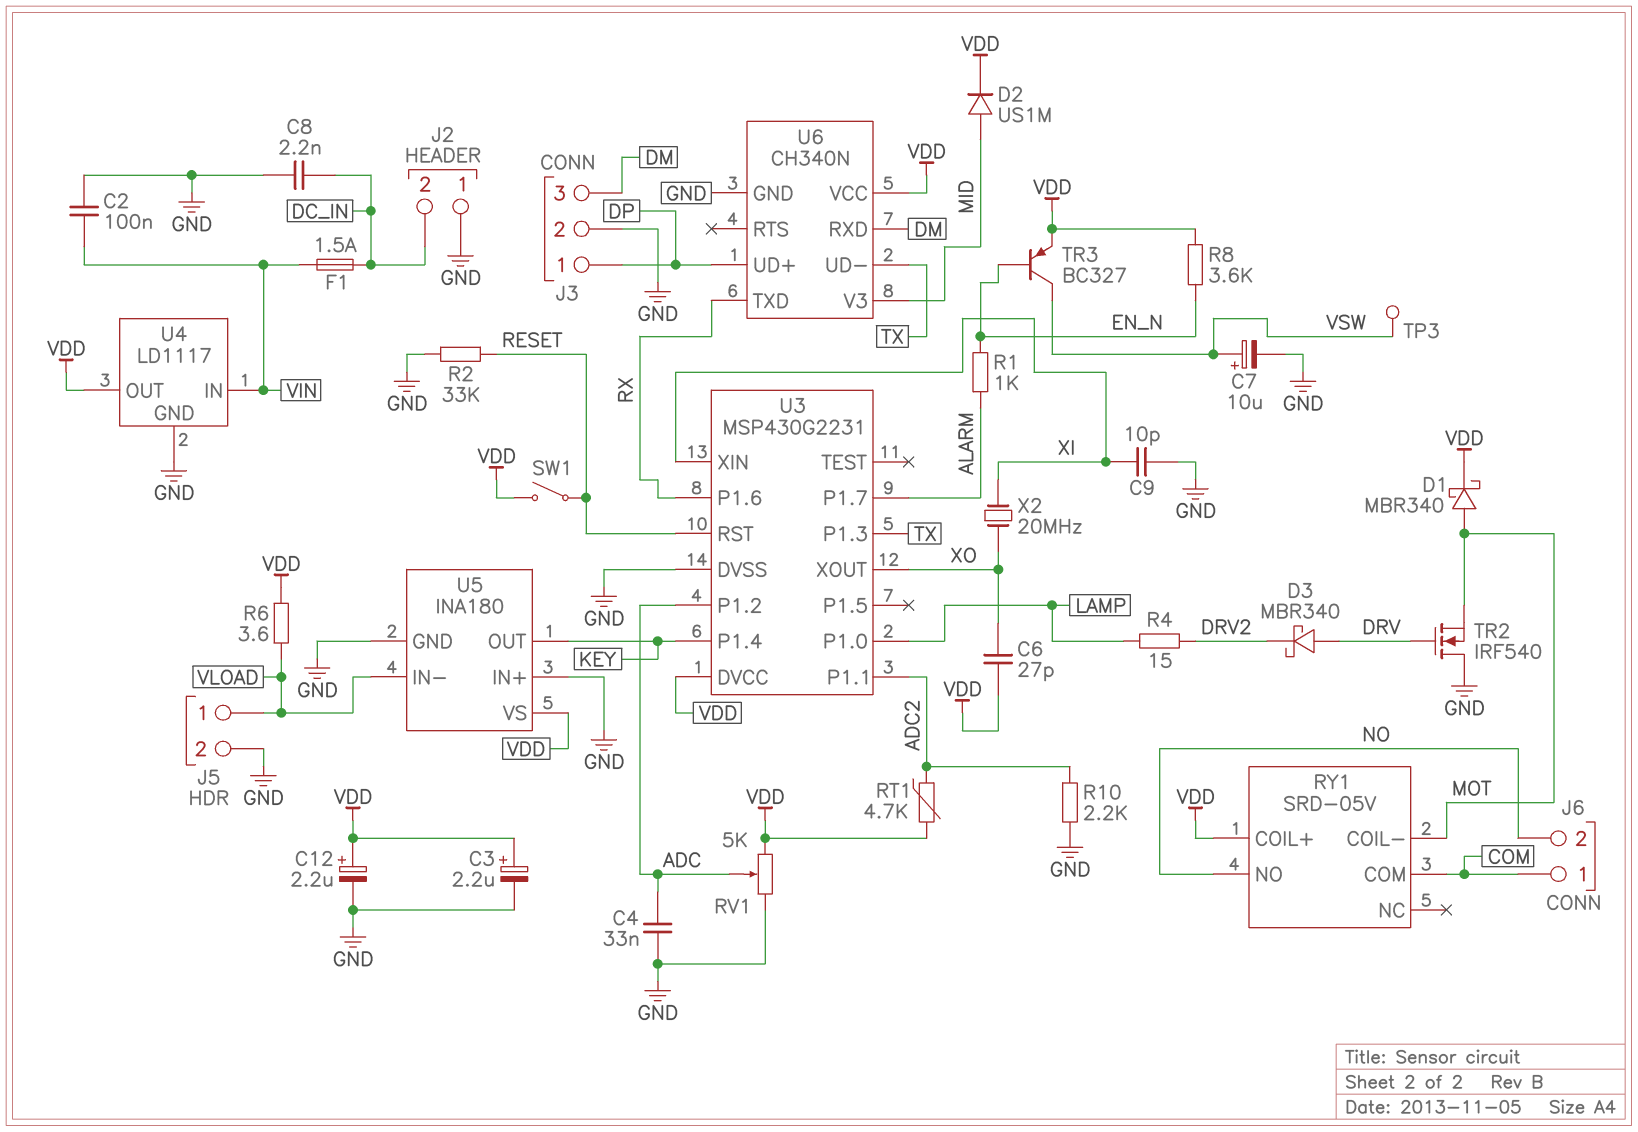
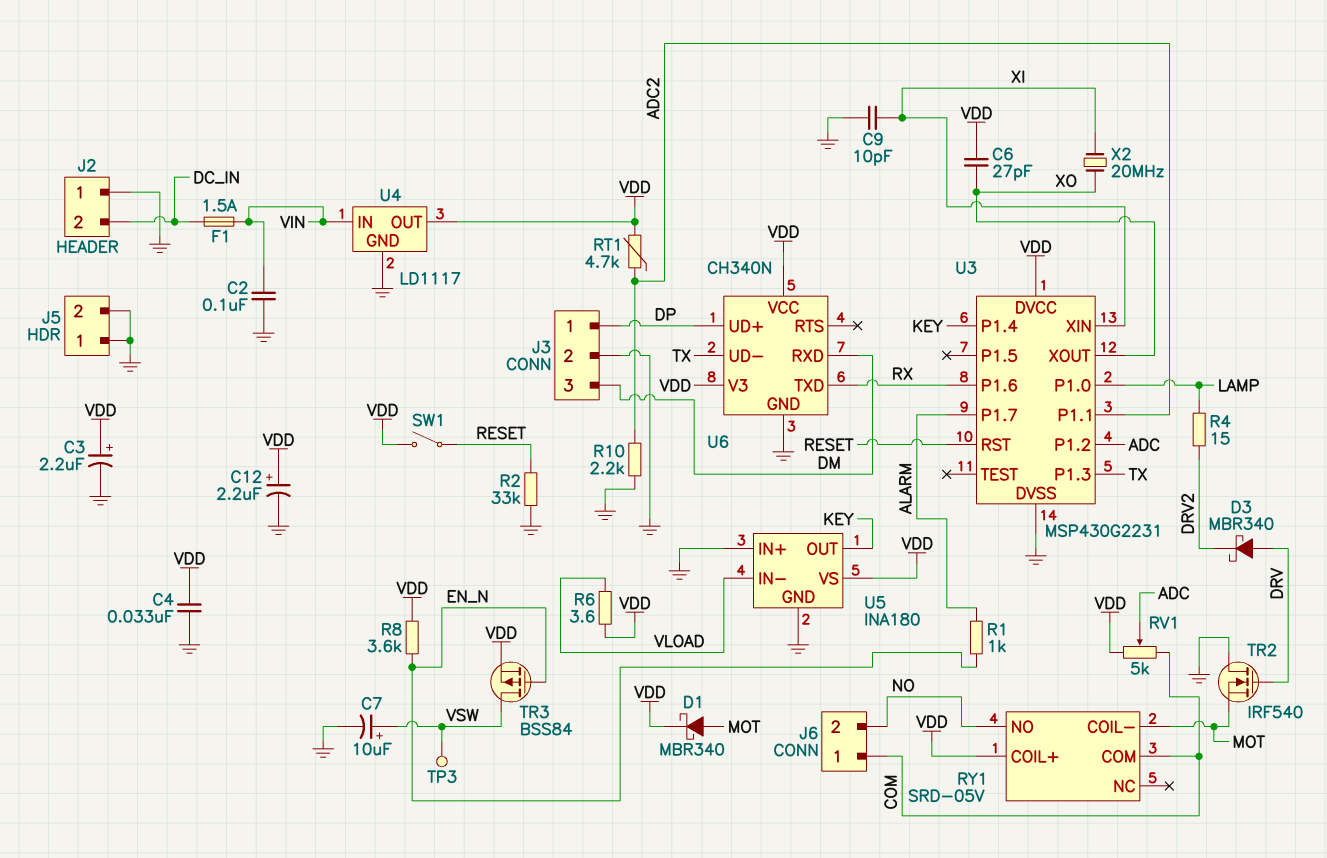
C4: 33nF (ADC, GND) -> 33nF (GND, VDD)
C8: 2.2nF (DC_IN, GND) -> none
D2: diode US1M (A MID, K VDD) -> none
J5 pin 1: VLOAD -> GND
RV1: 5k (GND, VDD, wiper ADC) -> 5k (COM, VDD, wiper ADC)
TR3: PNP BC327 (B EN_N, C VSW, E VDD) -> PMOS BSS84 (G EN_N, D VSW, S VDD)
U6 pin V3: MID -> VDD

